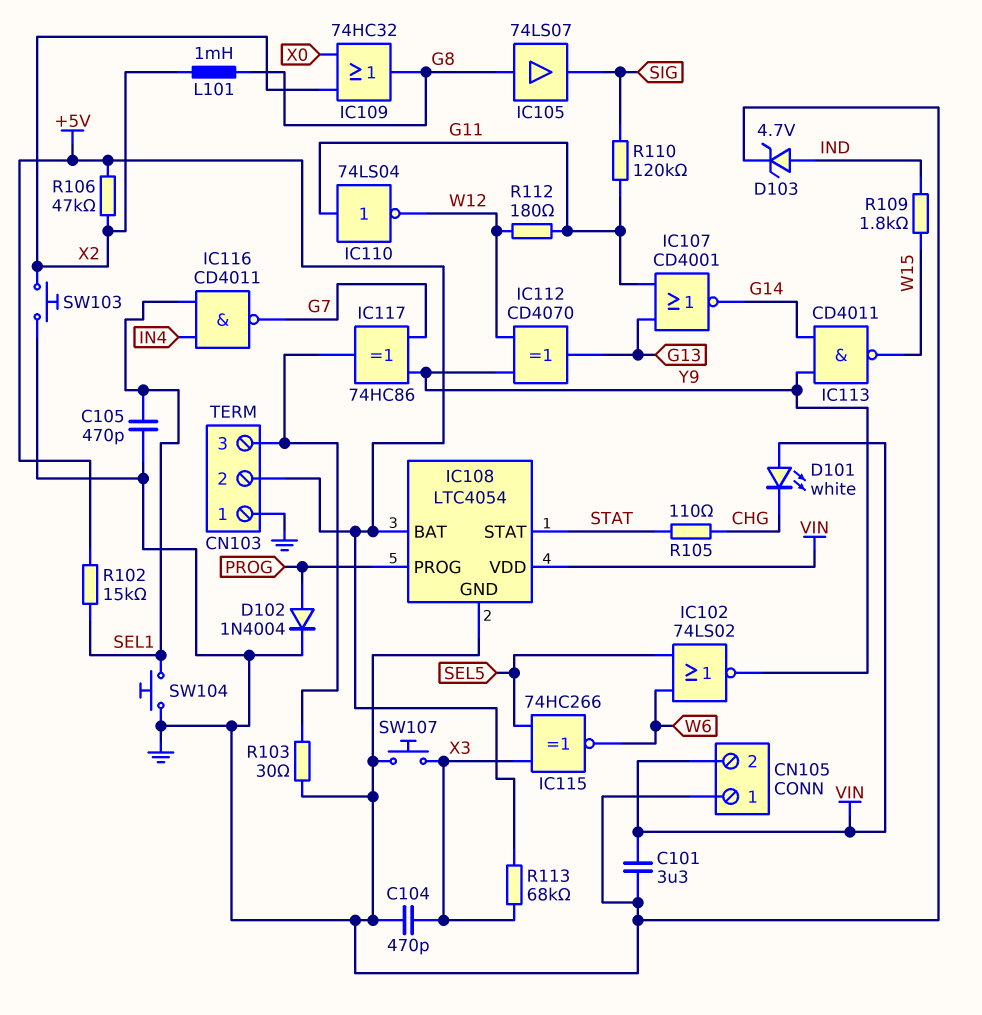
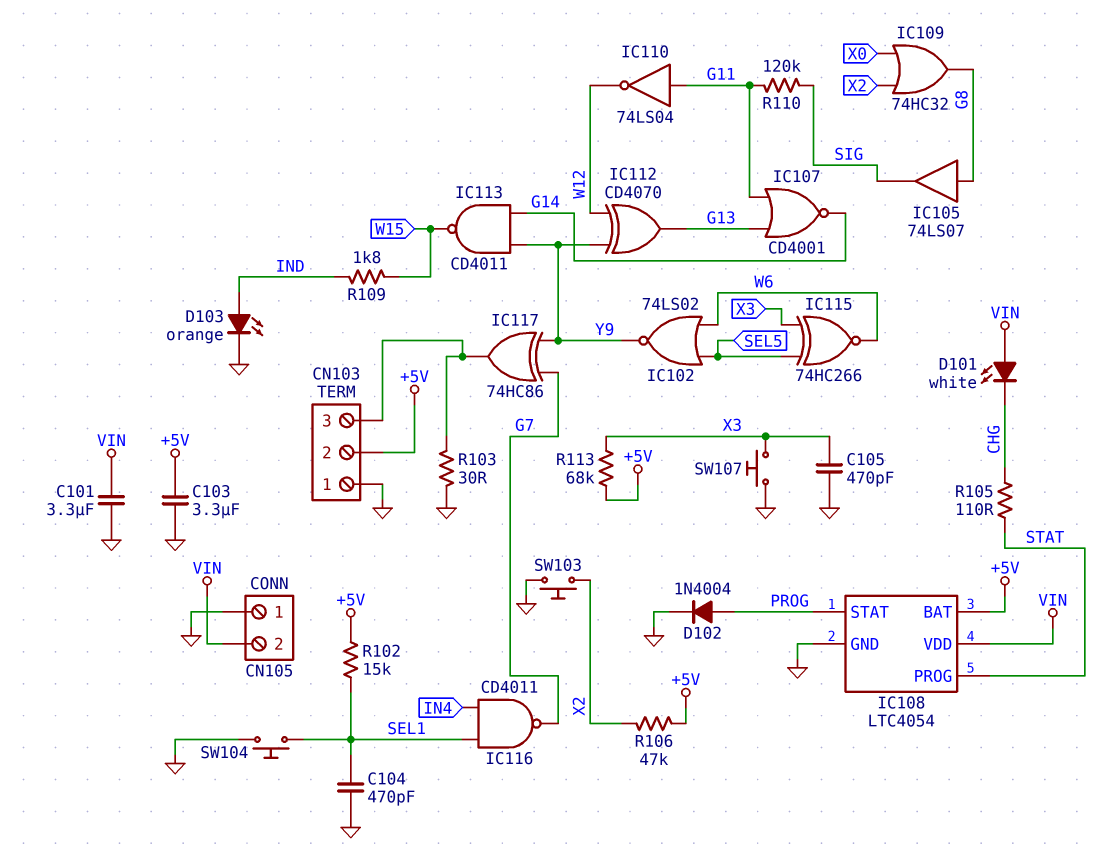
C103: none -> 3.3uF (+5V, GND)
C104: 470pF (GND, X3) -> 470pF (GND, SEL1)
C105: 470pF (GND, SEL1) -> 470pF (GND, X3)
D103: zener 4.7V (A IND, K GND) -> LED orange (A IND, K GND)
IC108 pin PROG: PROG -> STAT
IC108 pin STAT: STAT -> PROG
L101: 1mH (G8, X2) -> none
R112: 180 (G11, W12) -> none

